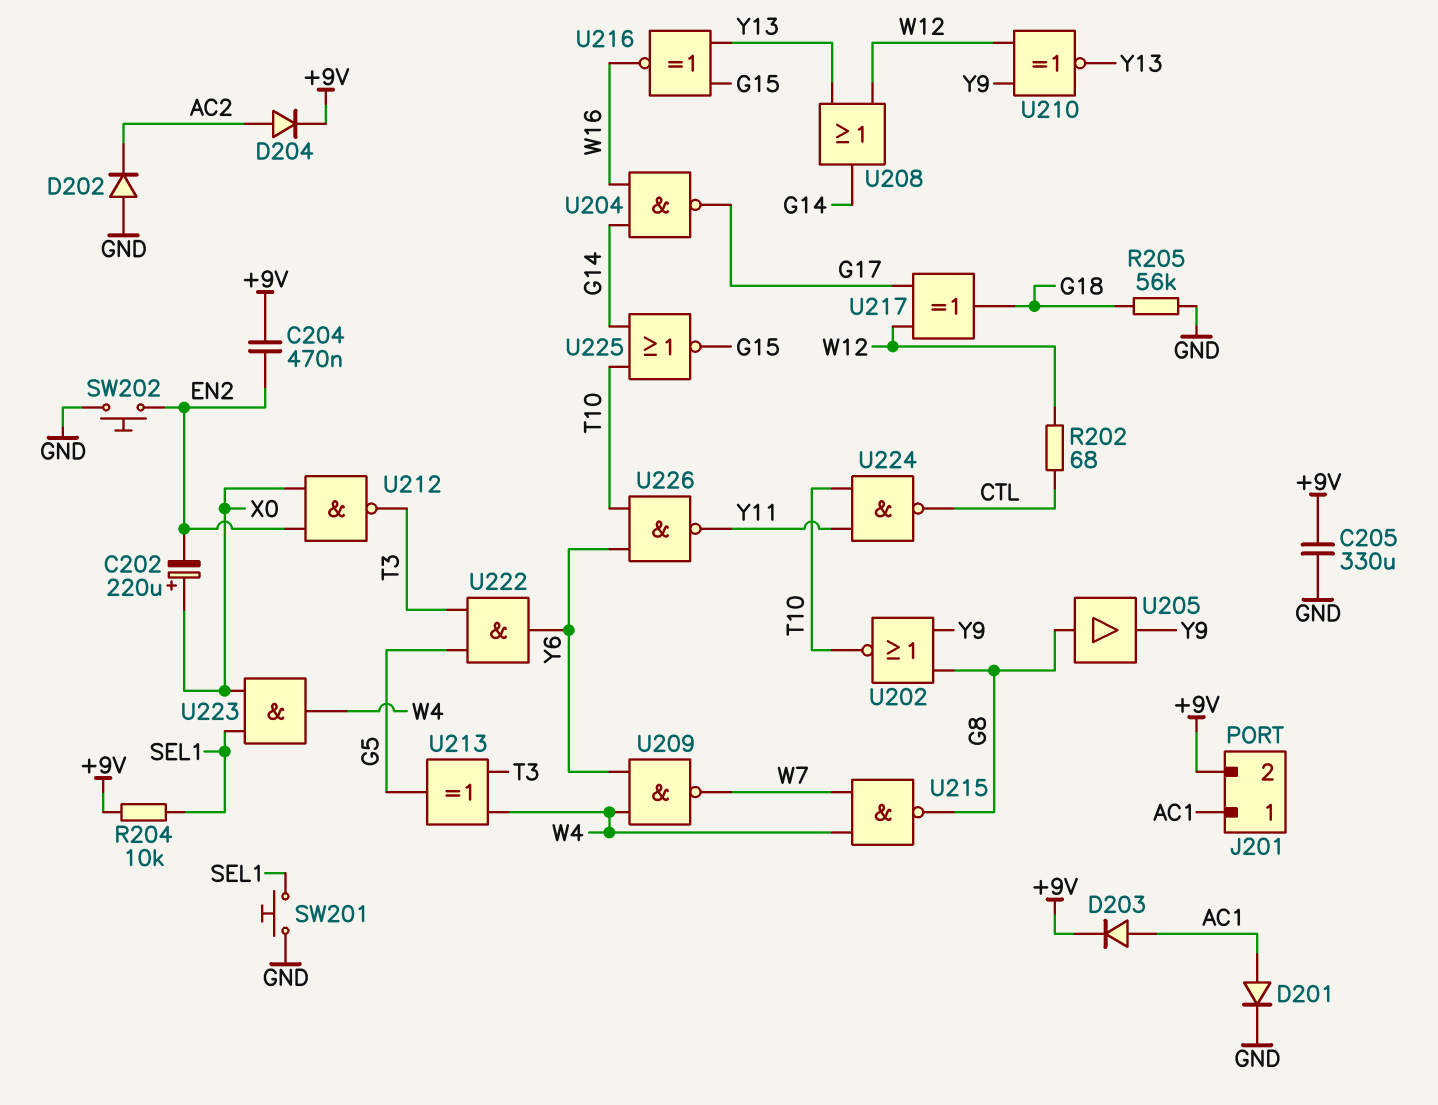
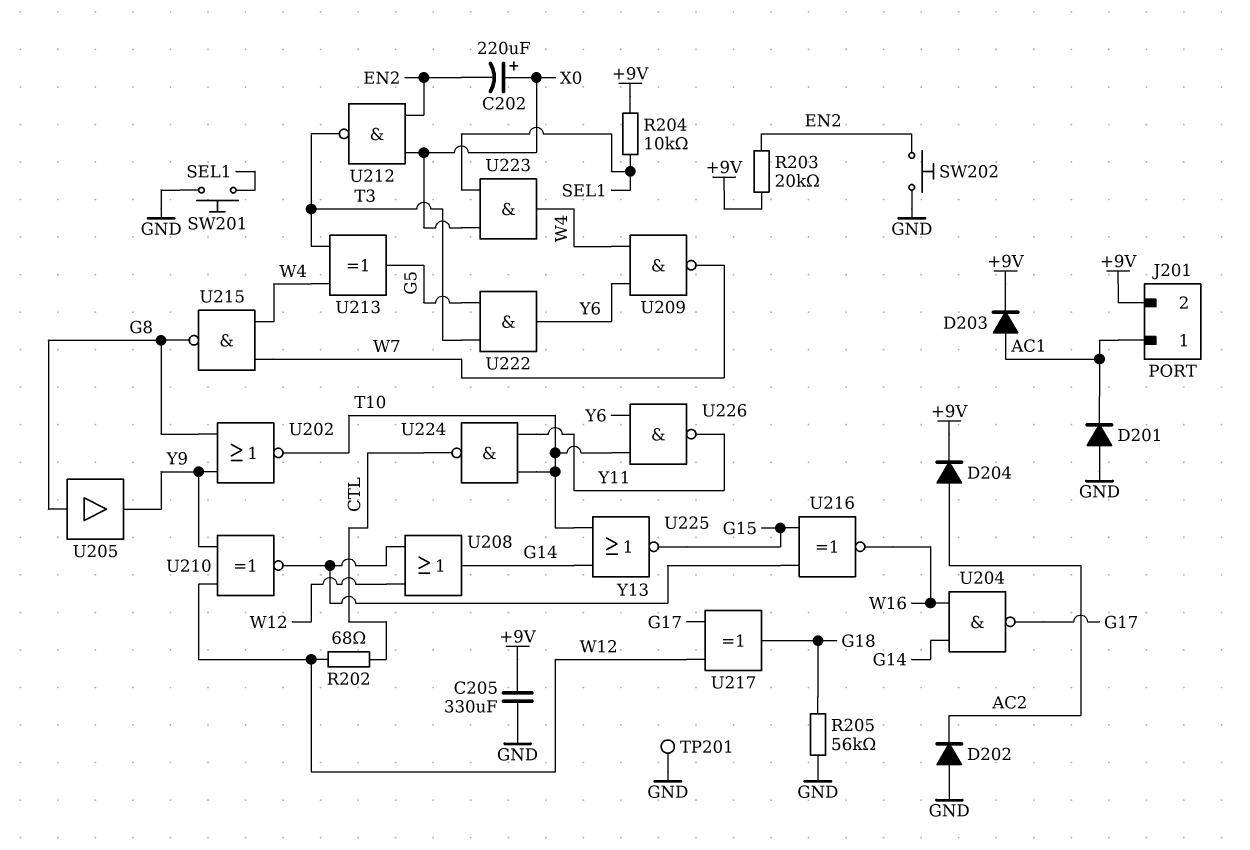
C204: 470nF (+9V, EN2) -> none
D201: diode (A AC1, K GND) -> diode (A GND, K AC1)
R203: none -> 20k (+9V, EN2)
TP201: none -> test point (GND)

